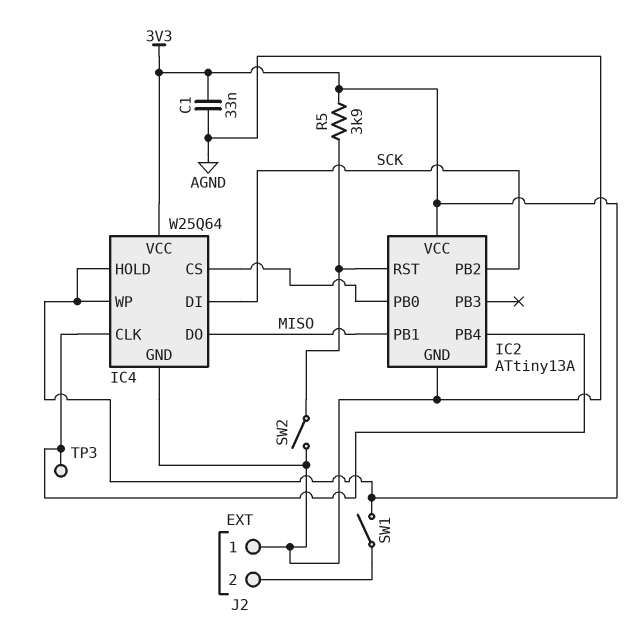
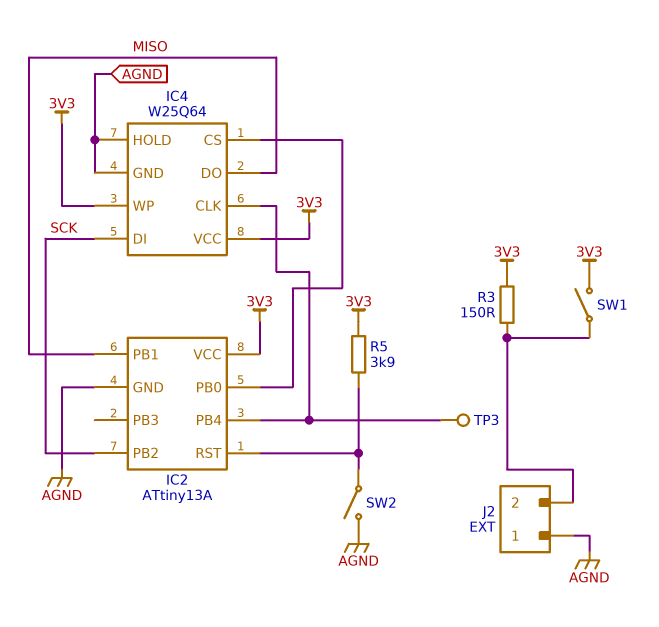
C1: 33nF (3V3, AGND) -> none
IC4 pin HOLD: 3V3 -> AGND
R3: none -> 150 (3V3, J2/2)

